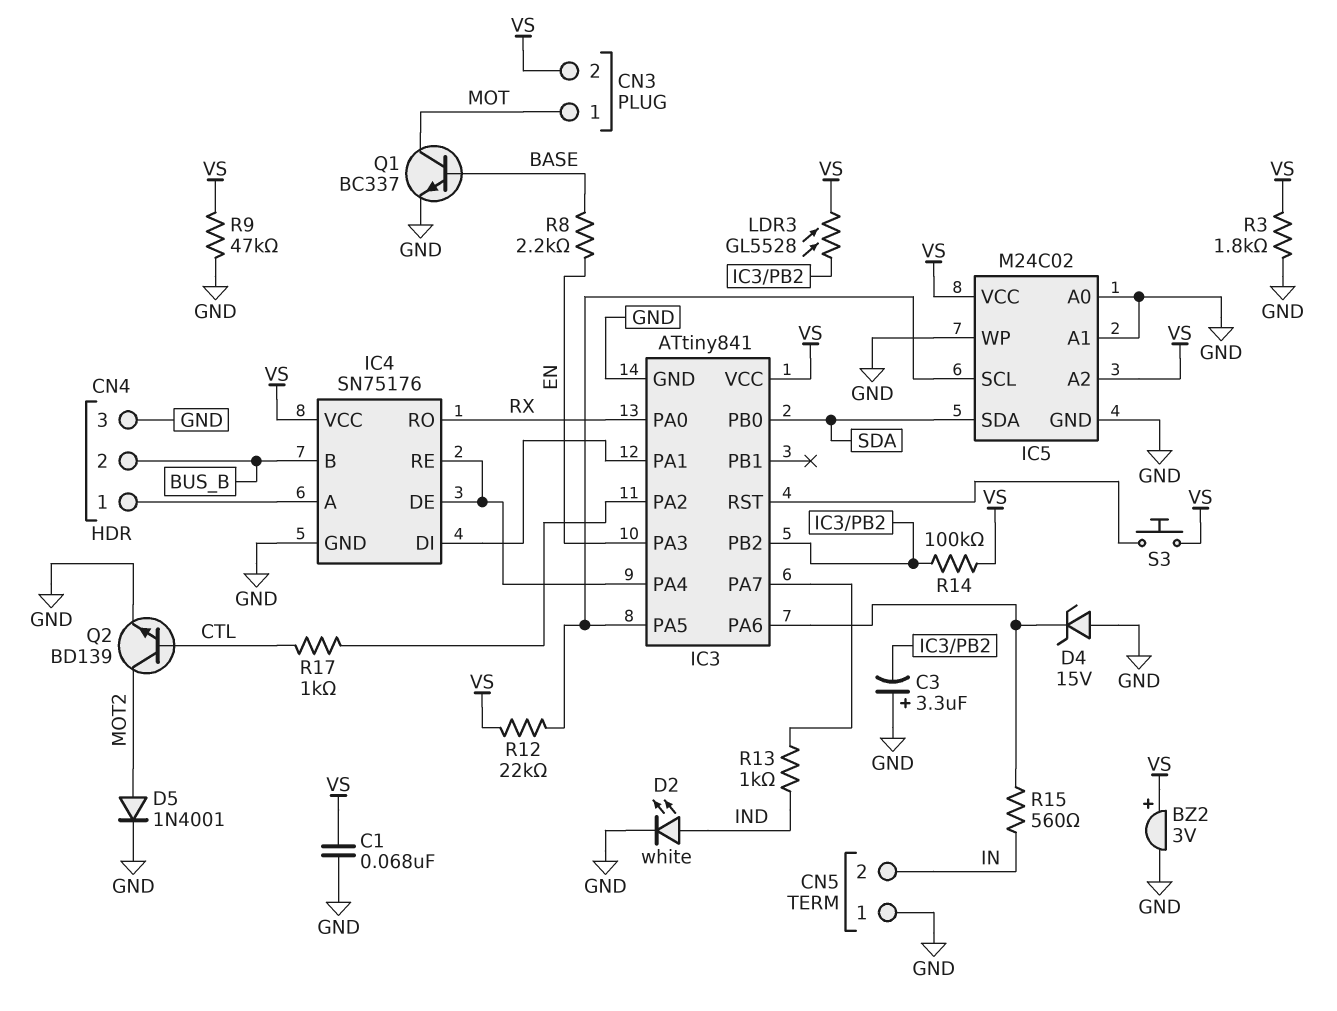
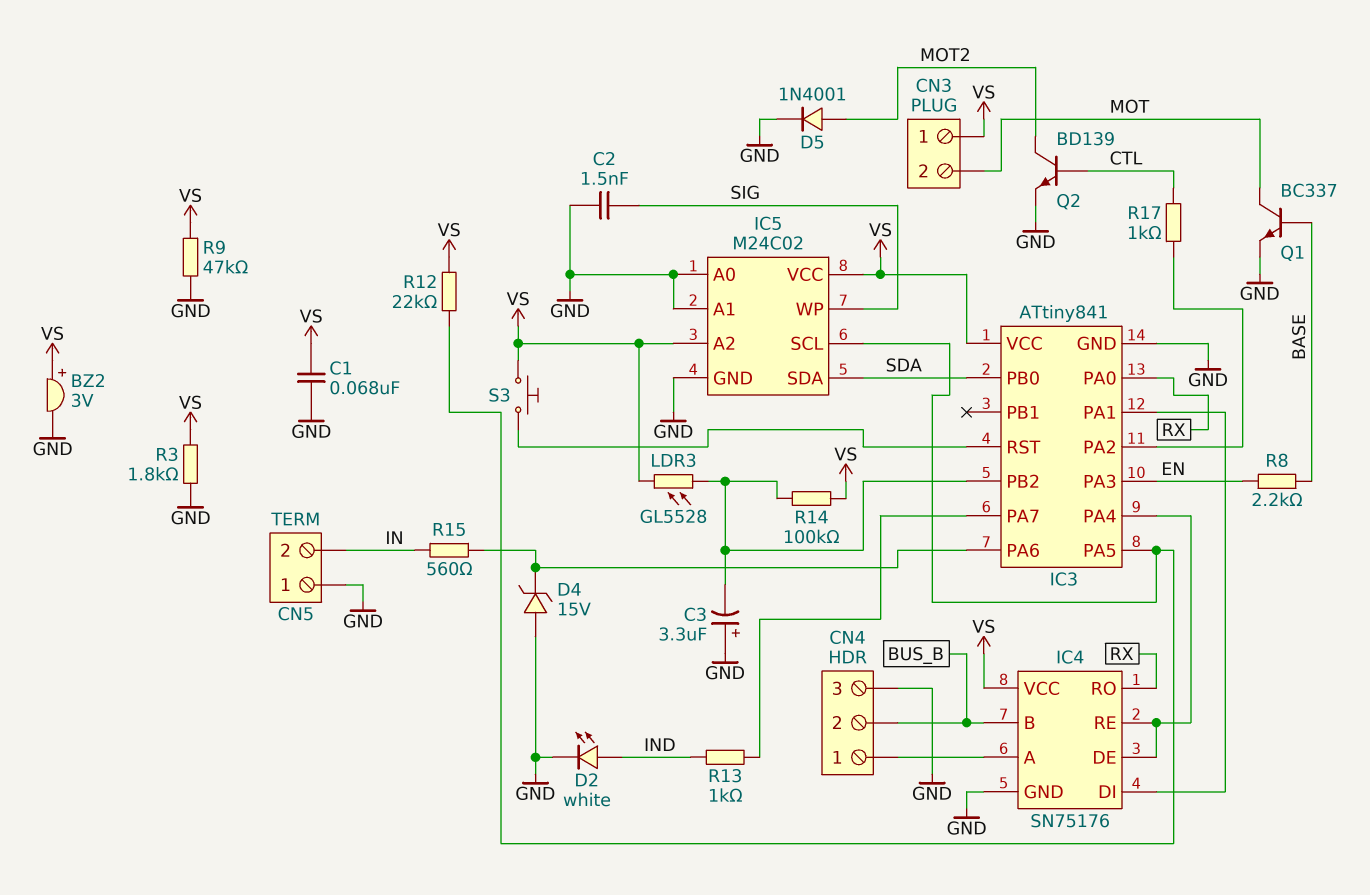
C2: none -> 1.5nF (GND, SIG)
CN3 pin 1: MOT -> VS
CN3 pin 2: VS -> MOT
IC5 pin WP: GND -> SIG

